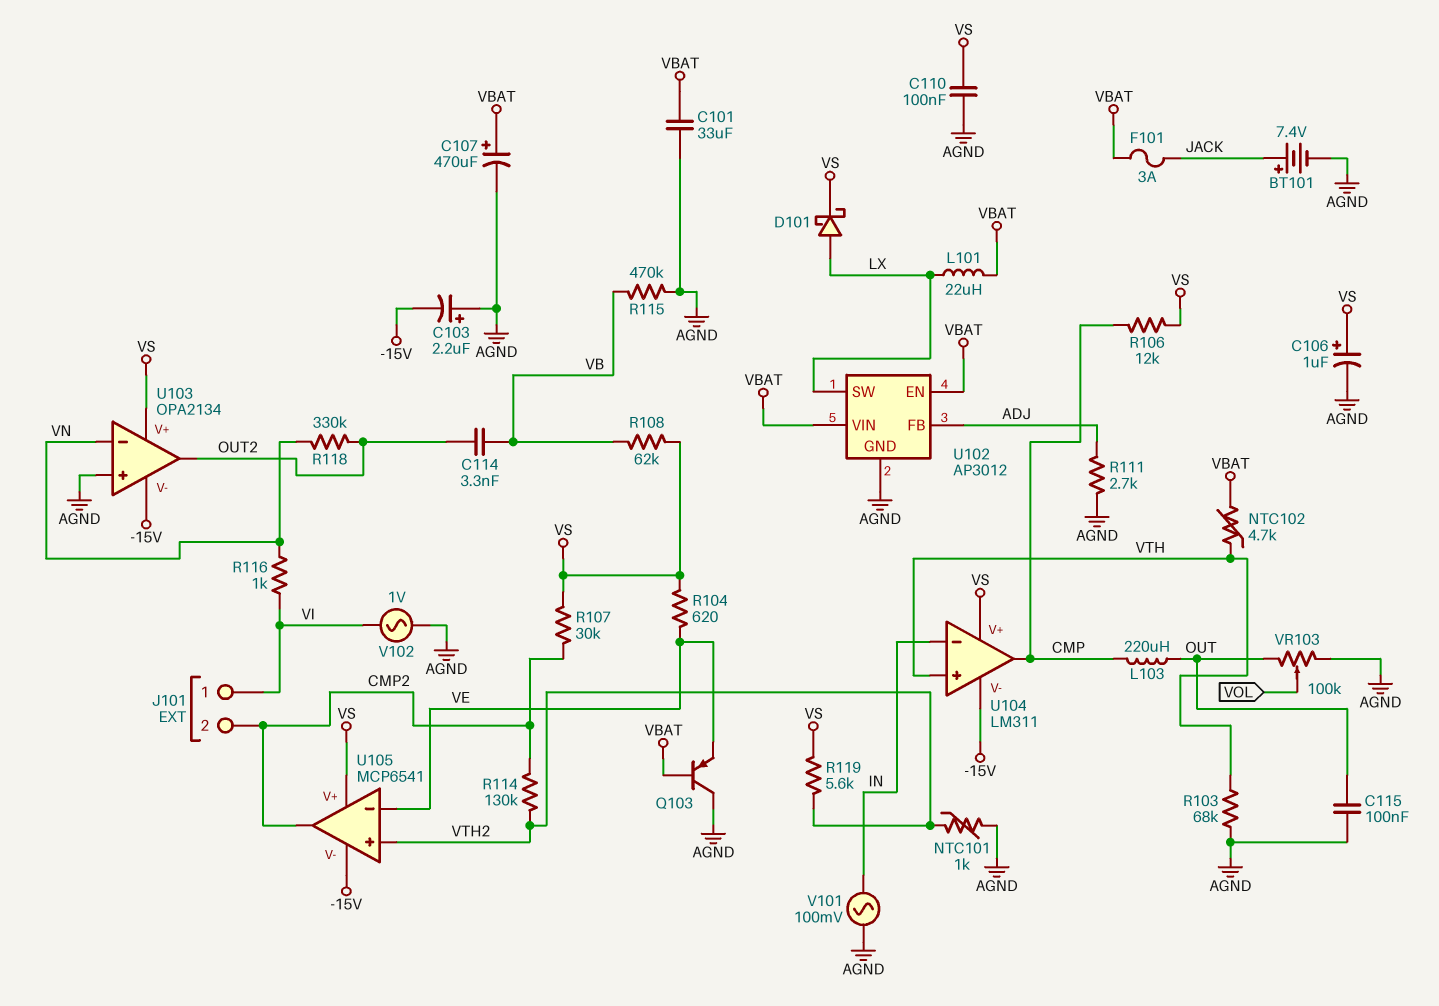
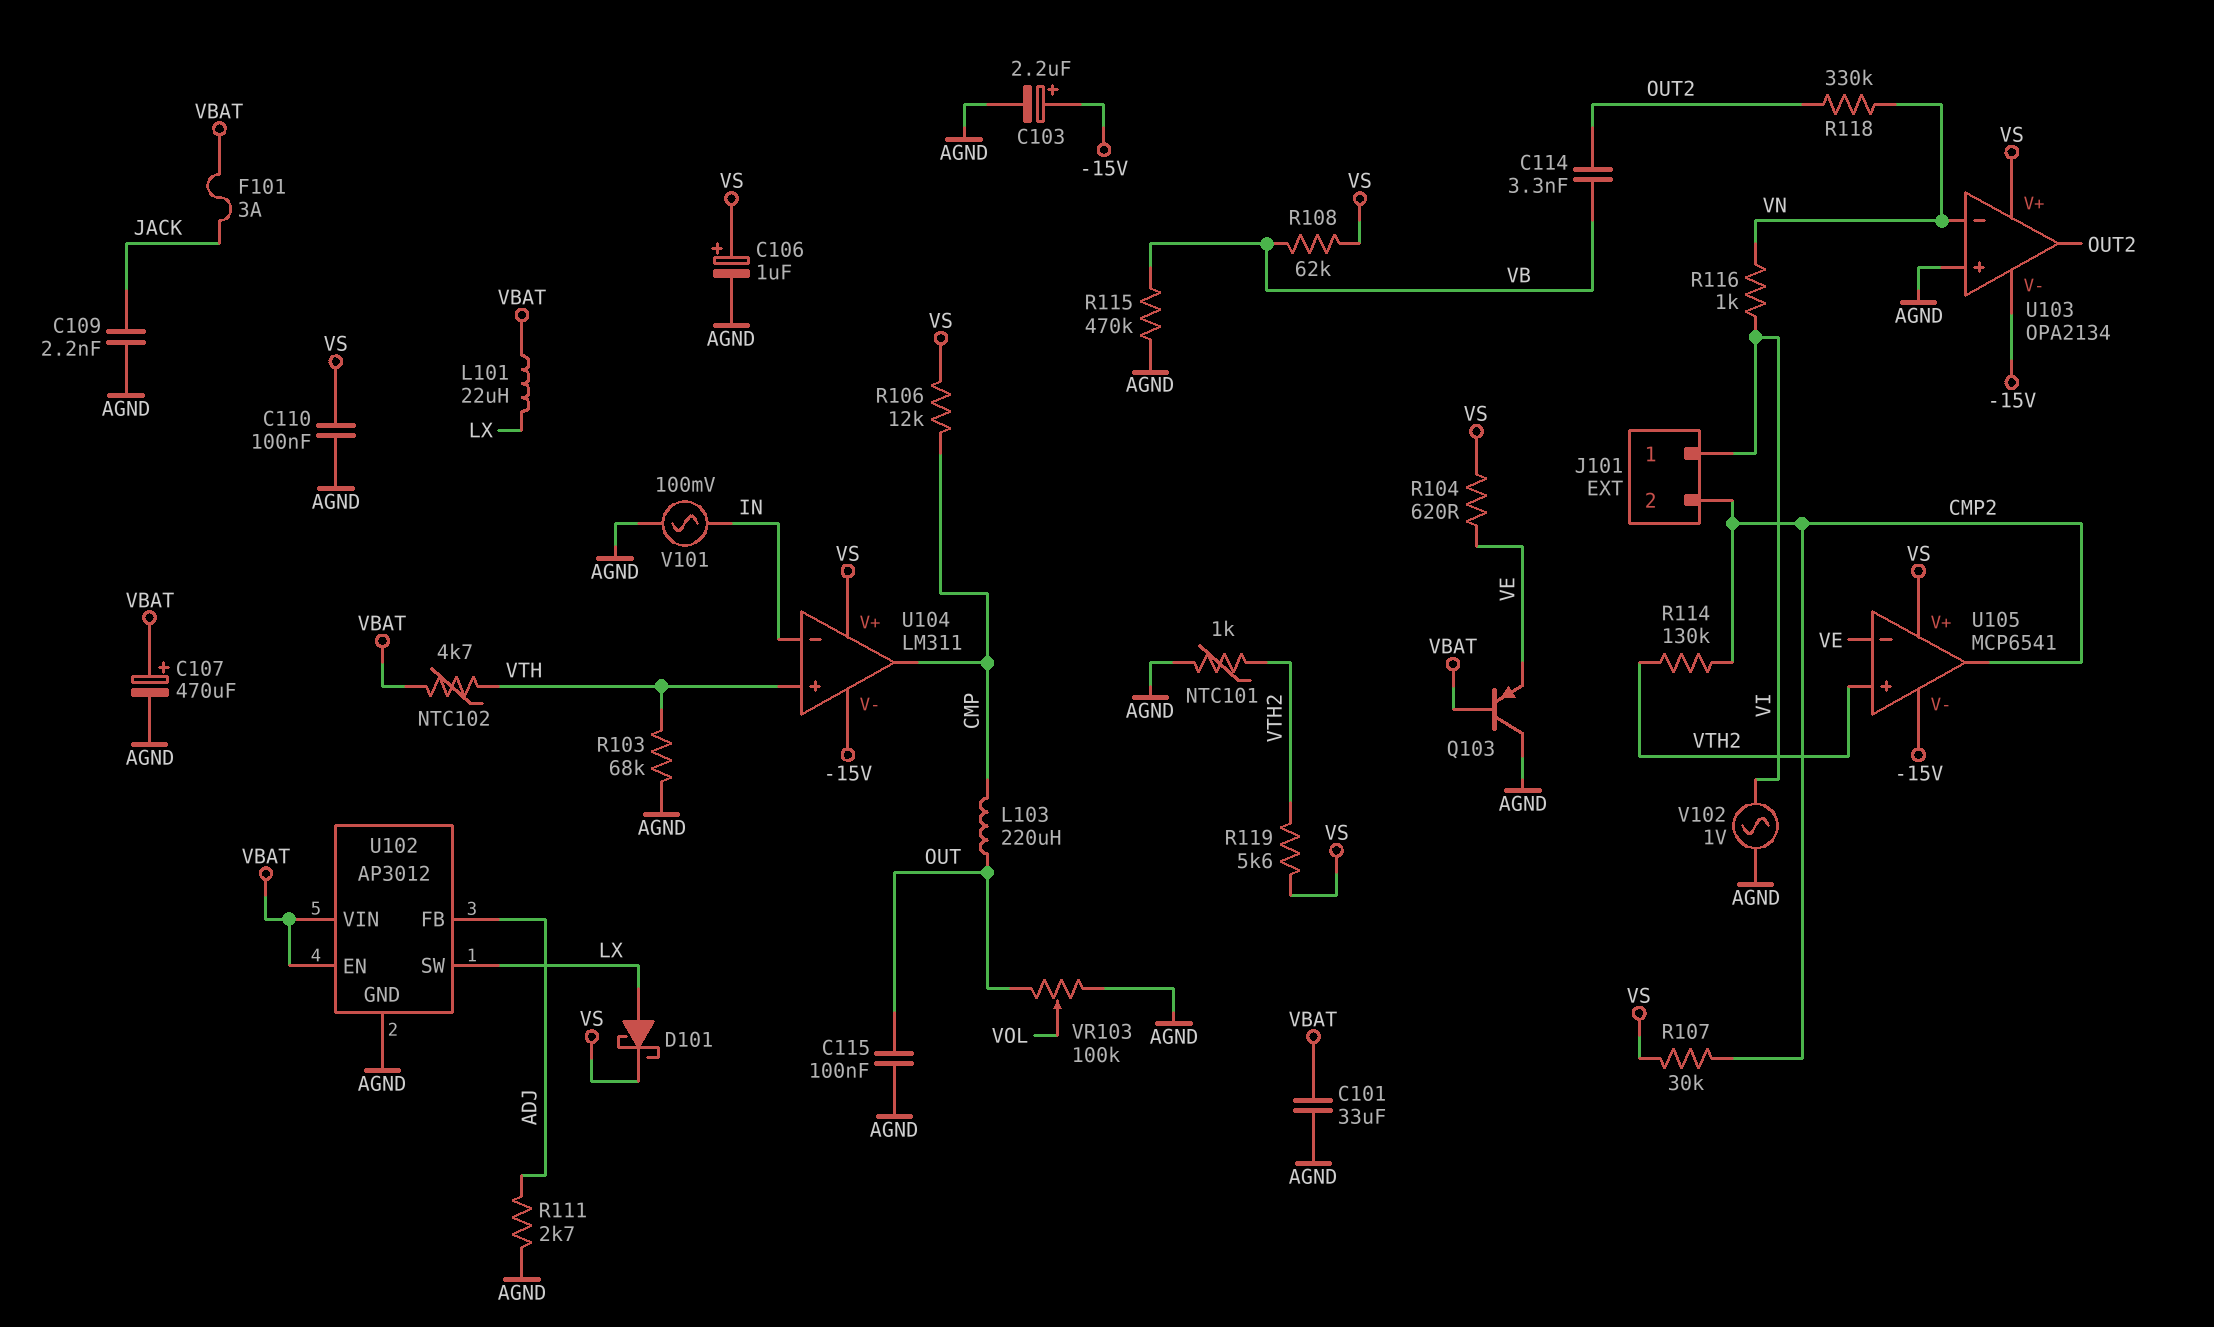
BT101: 7.4V (plus JACK, minus AGND) -> none
C103: 2.2uF (plus AGND, minus -15V) -> 2.2uF (plus -15V, minus AGND)
C109: none -> 2.2nF (AGND, JACK)

